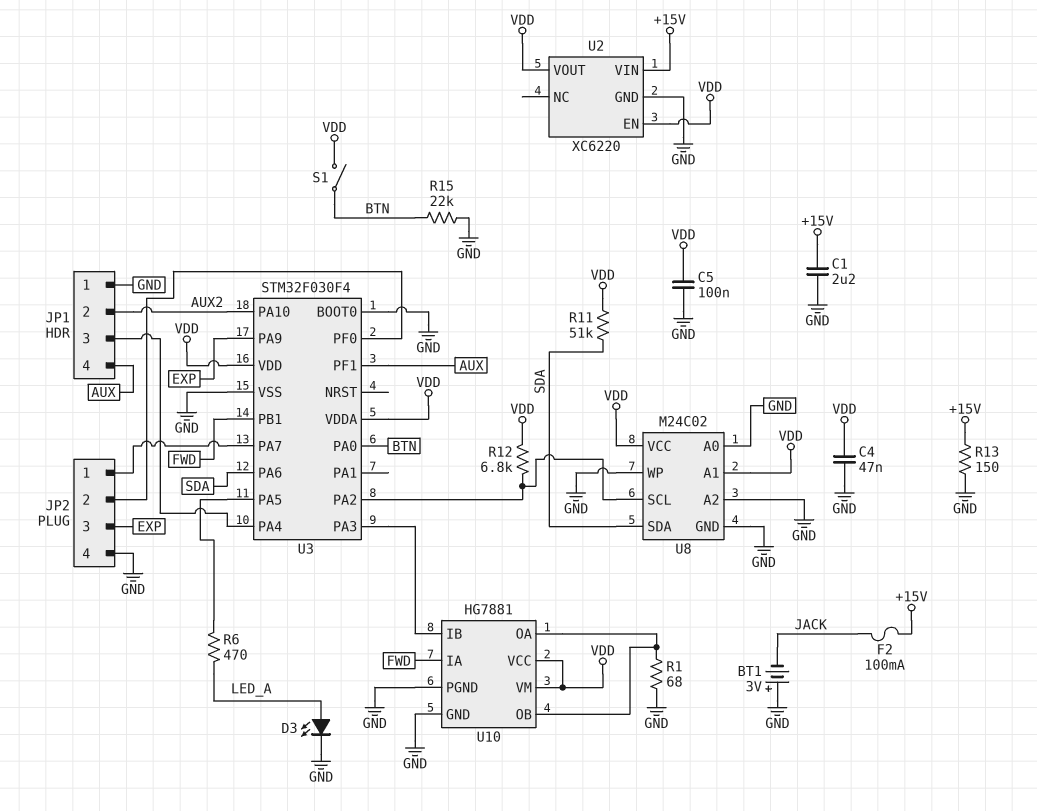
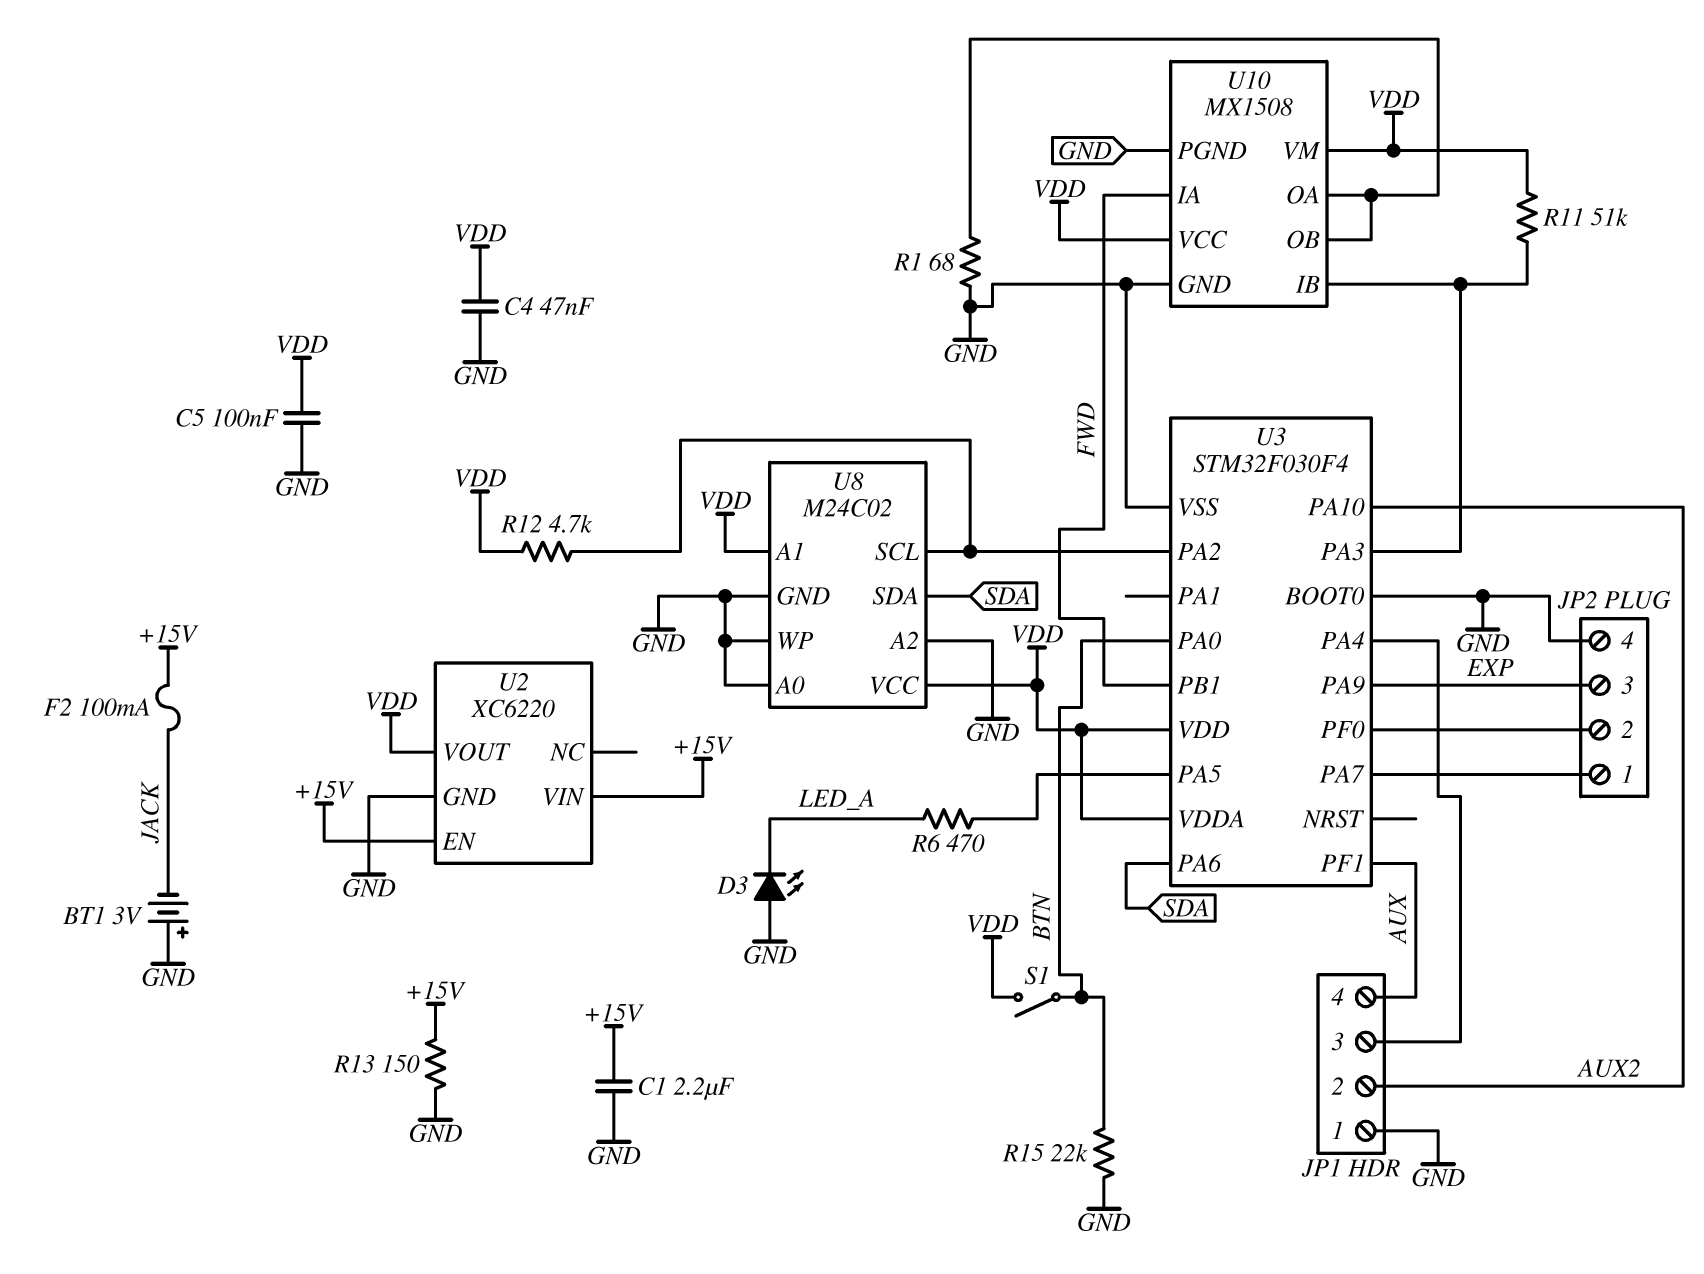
D3: LED (A LED_A, K GND) -> LED (A GND, K LED_A)
R11: 51k (SDA, VDD) -> 51k (U3/PA3, VDD)
R12: 6.8k (U3/PA2, VDD) -> 4.7k (U3/PA2, VDD)
U2 pin EN: VDD -> +15V
U10: HG7881 -> MX1508

